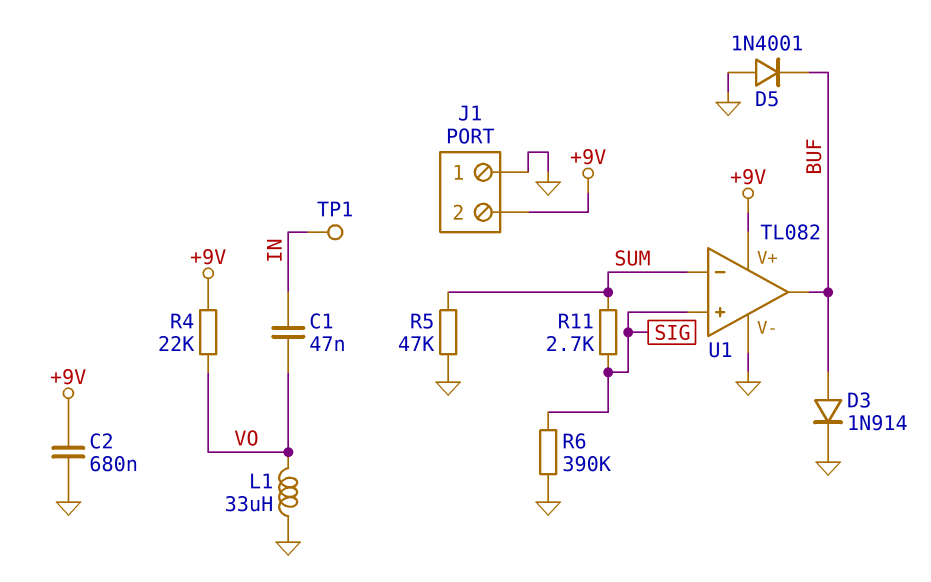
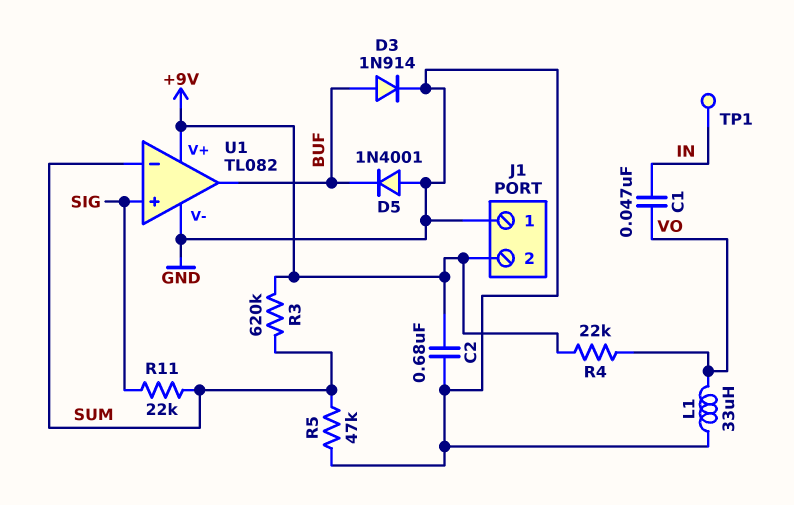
R3: none -> 620k (+9V, SUM)
R6: 390k (GND, SIG) -> none
R11: 2.7k (SIG, SUM) -> 22k (SIG, SUM)

